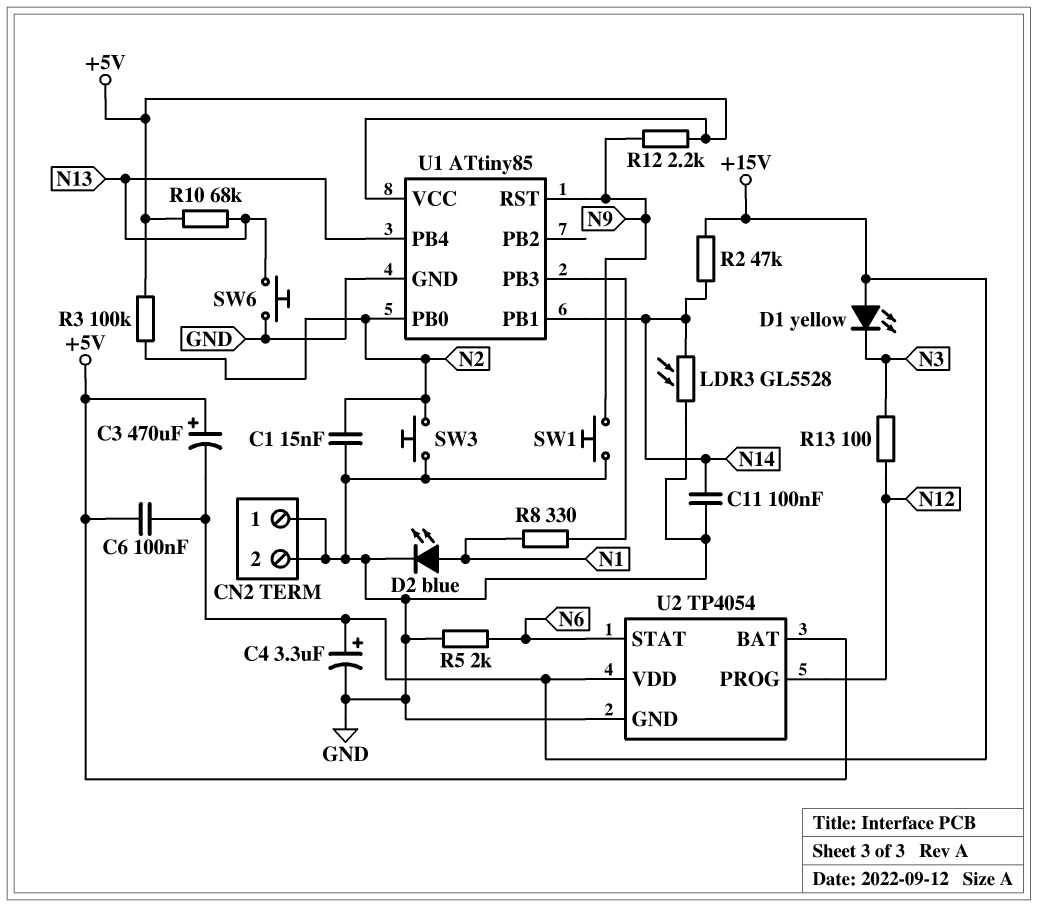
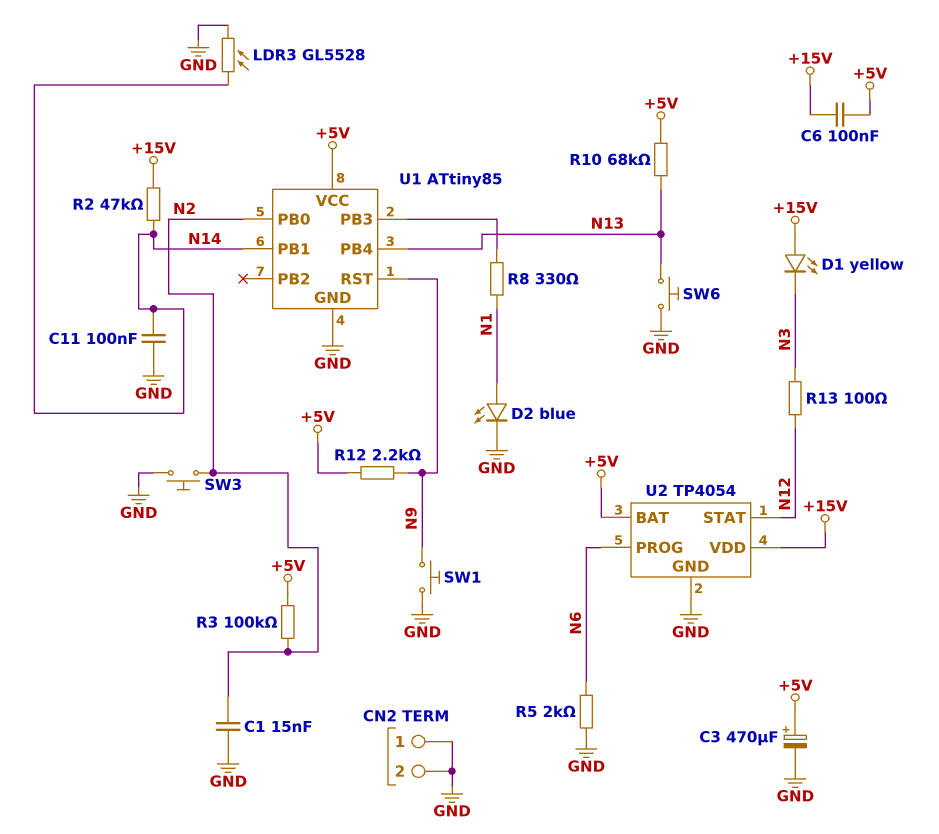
C3: 470uF (plus +5V, minus +15V) -> 470uF (plus +5V, minus GND)
C4: 3.3uF (plus +15V, minus GND) -> none
U2 pin PROG: N12 -> N6
U2 pin STAT: N6 -> N12

